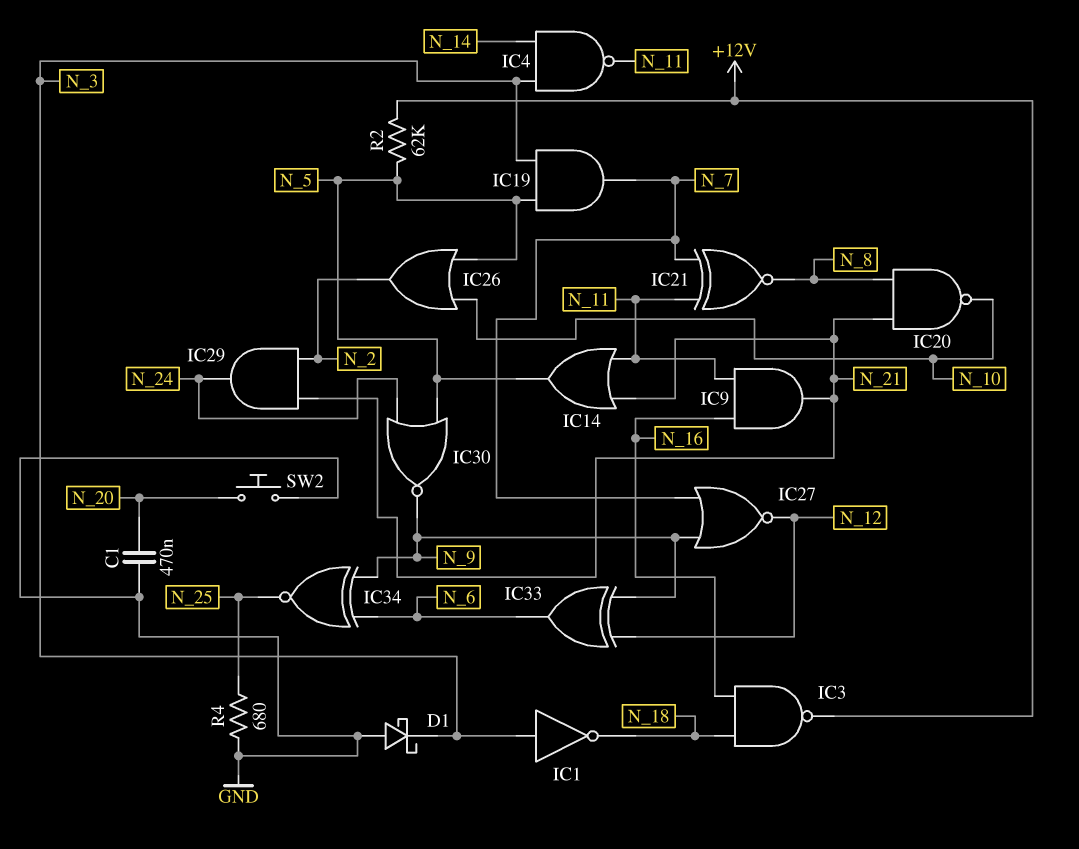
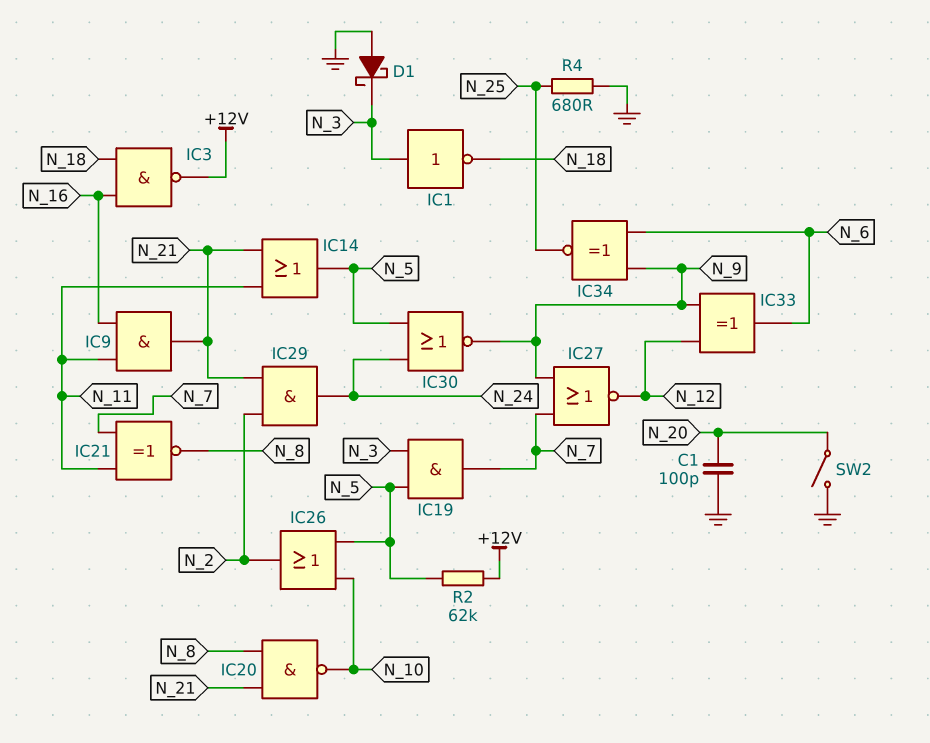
C1: 470nF (GND, N_20) -> 100pF (GND, N_20)
IC4: NAND (in N_3, in N_14, out N_11) -> none
SW2: button (GND, N_20) -> switch (GND, N_20)

